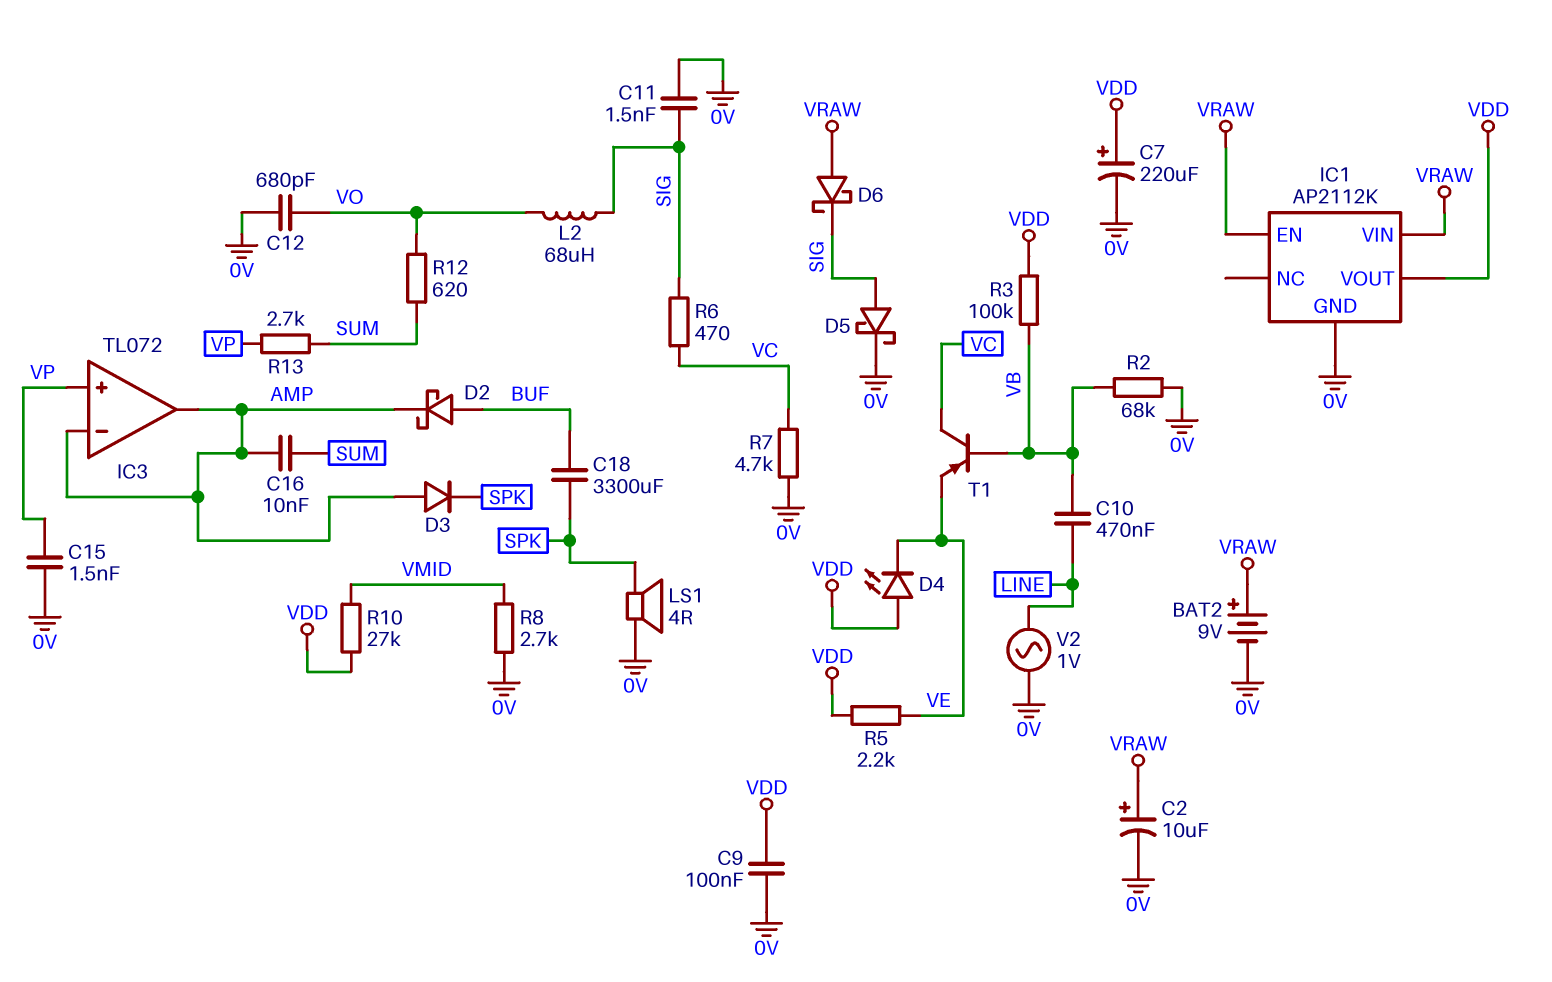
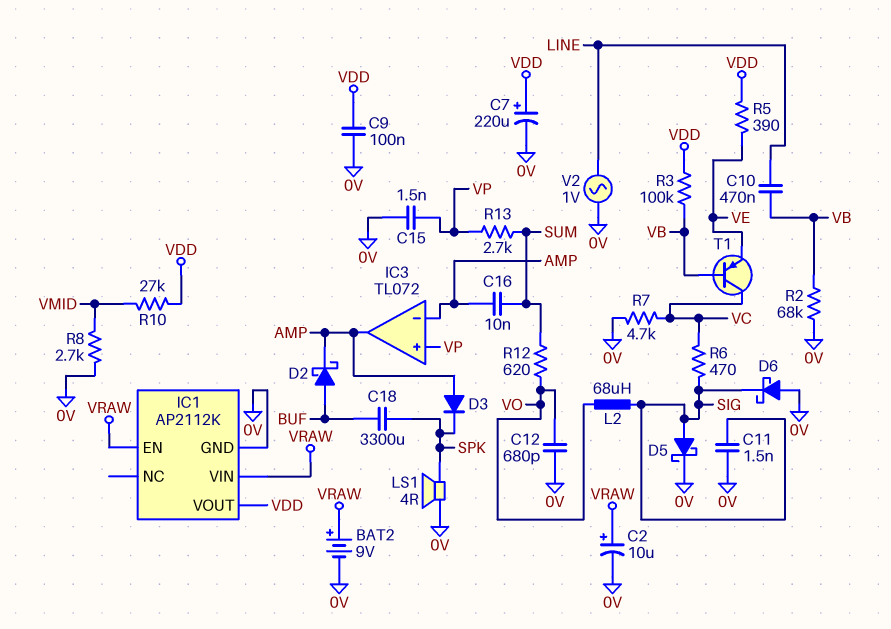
D4: LED (A VDD, K VE) -> none
D6: schottky (A VRAW, K SIG) -> schottky (A 0V, K SIG)
R5: 2.2k (VDD, VE) -> 390 (VDD, VE)

